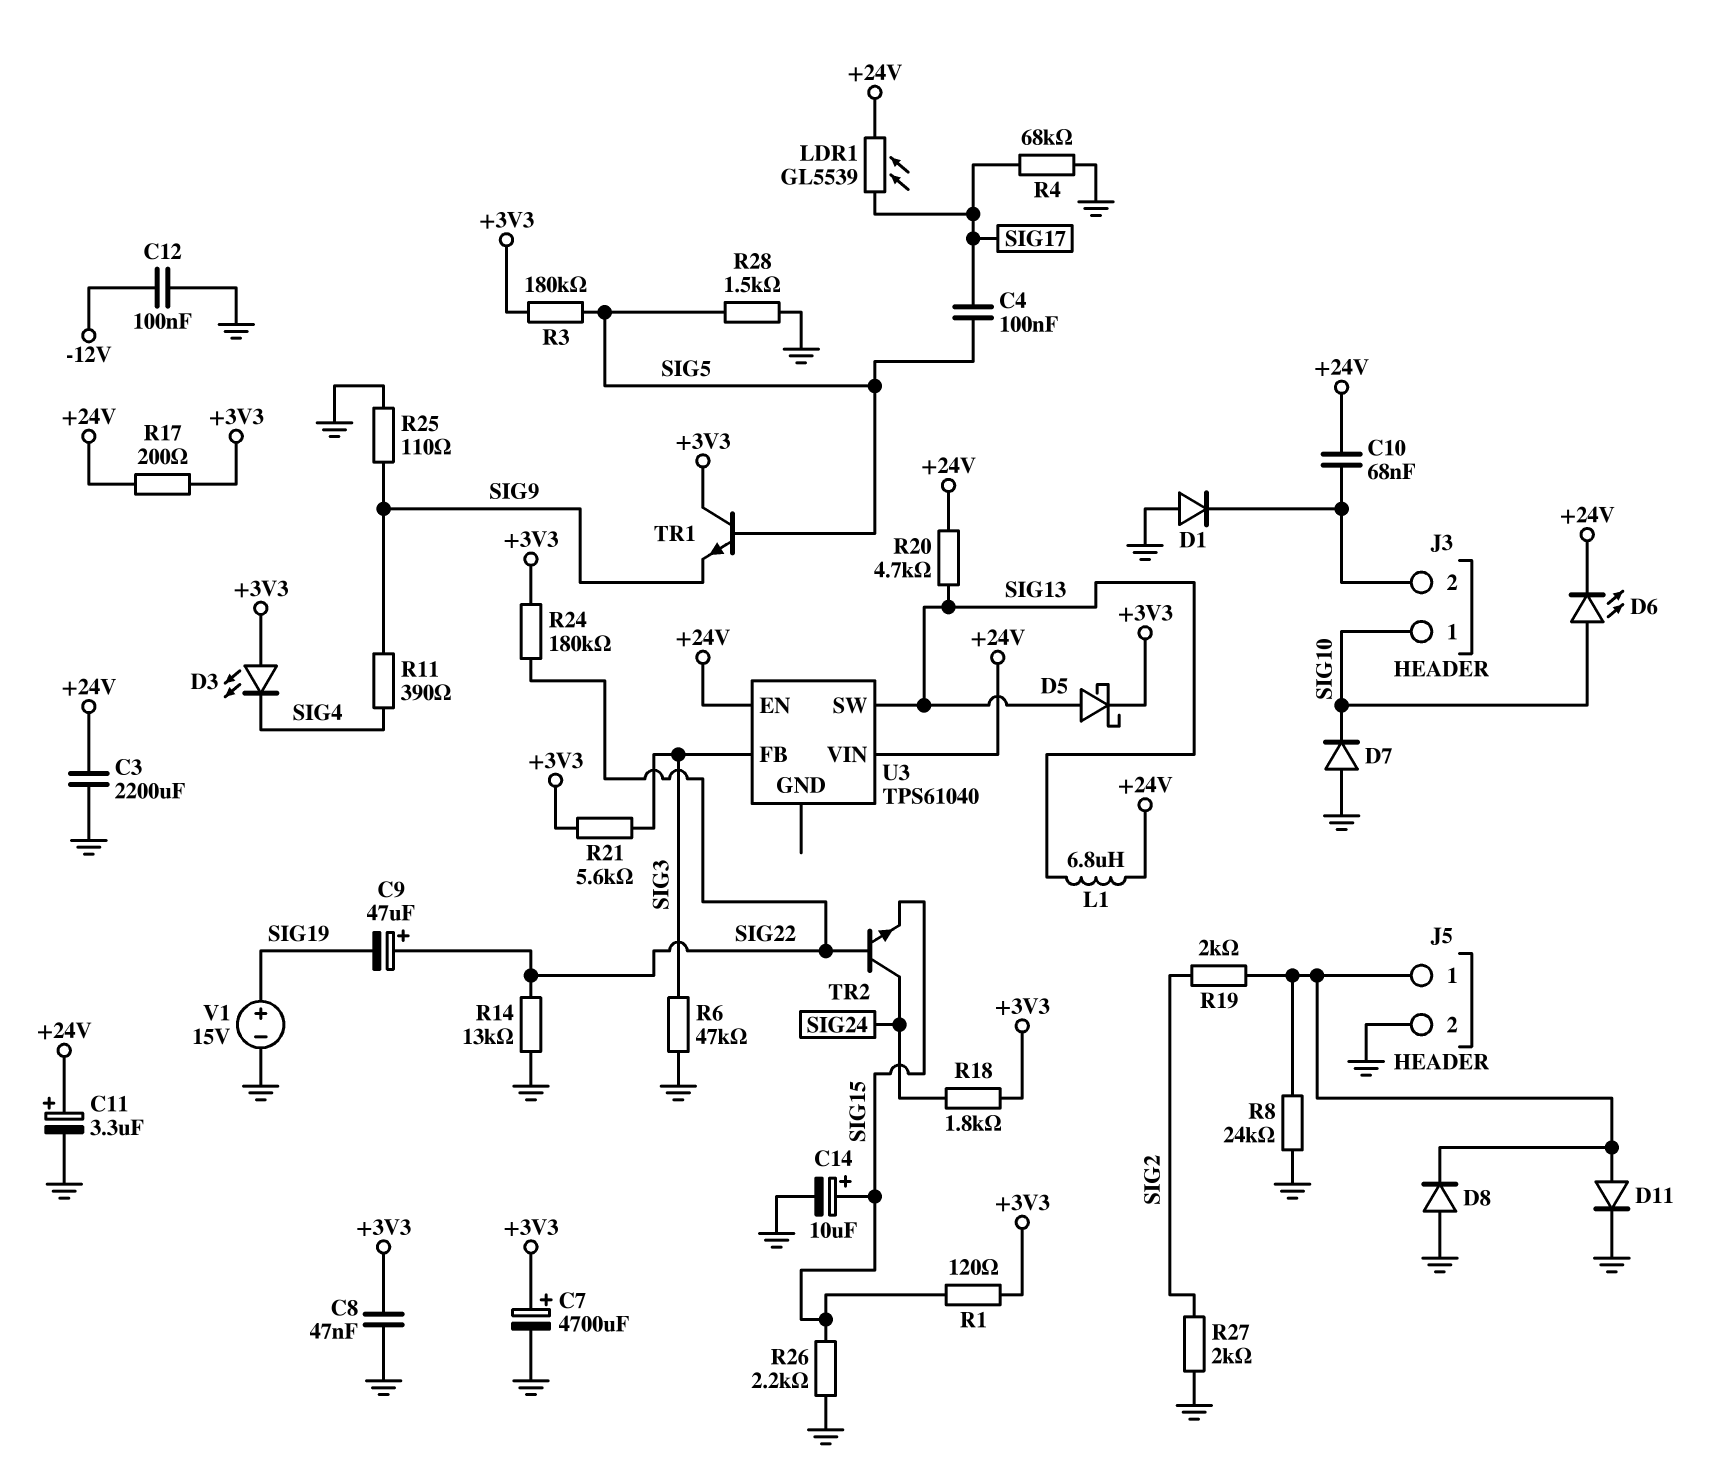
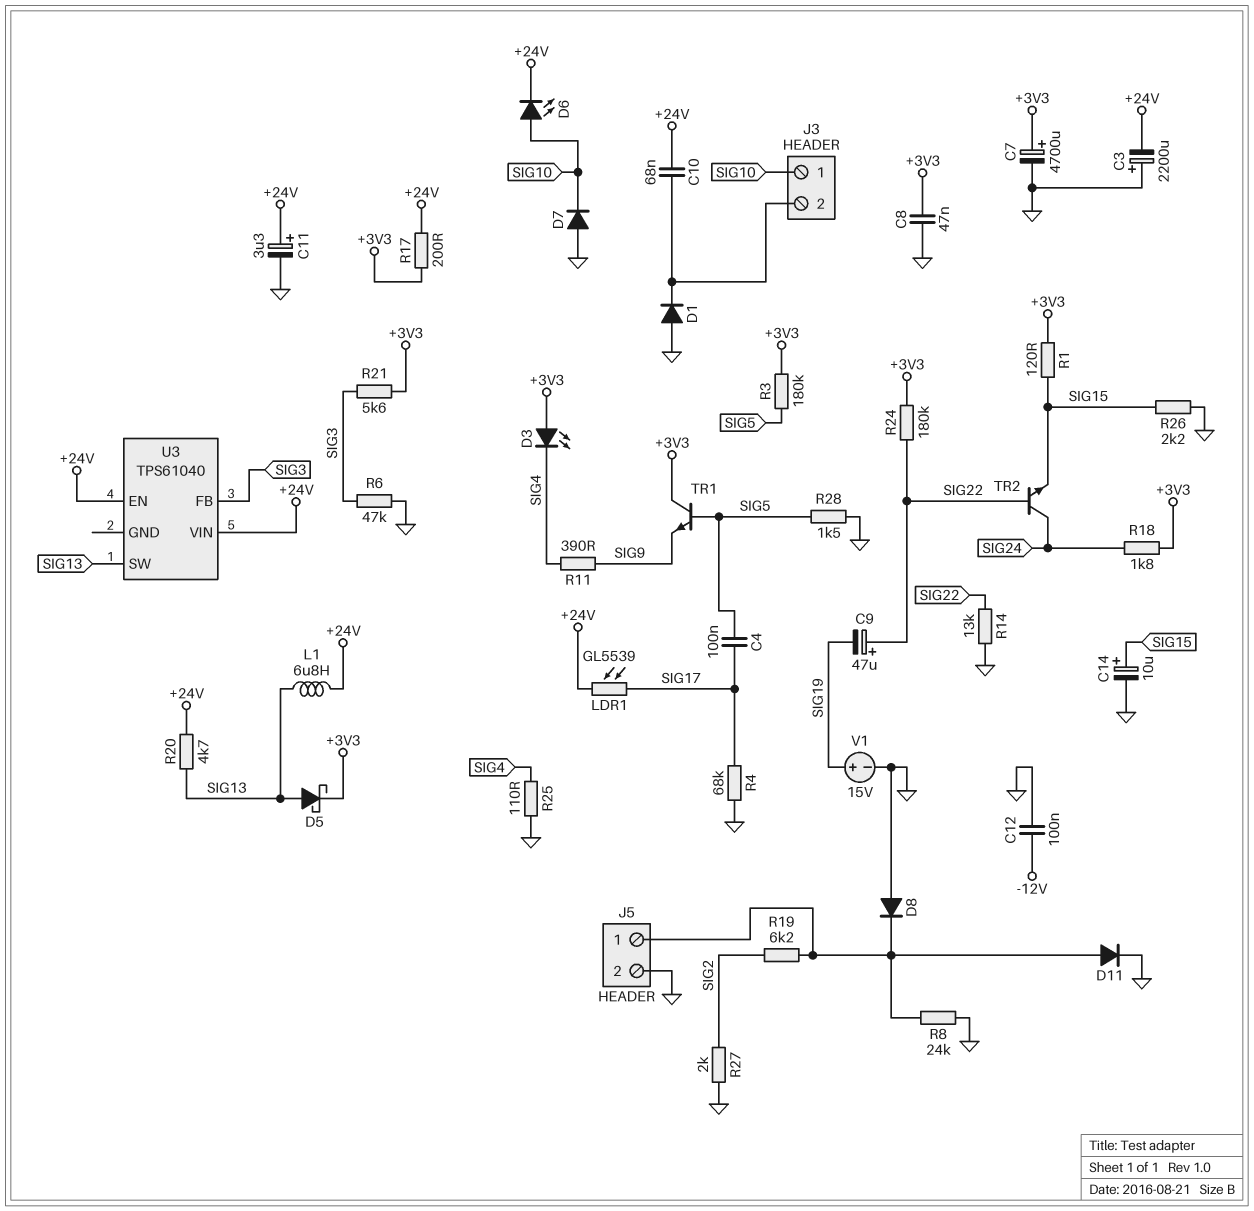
C3: 2200uF (+24V, GND) -> 2200uF (plus GND, minus +24V)
R19: 2k (J5/1, SIG2) -> 6.2k (J5/1, SIG2)
R25: 110 (GND, SIG9) -> 110 (GND, SIG4)

